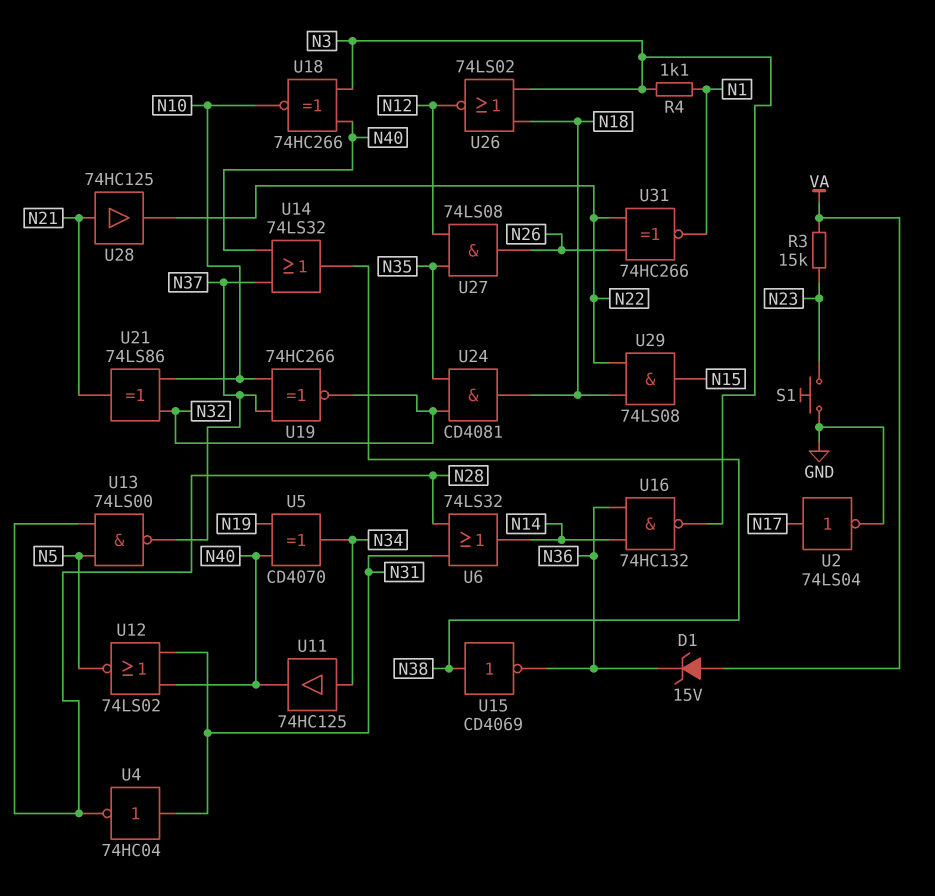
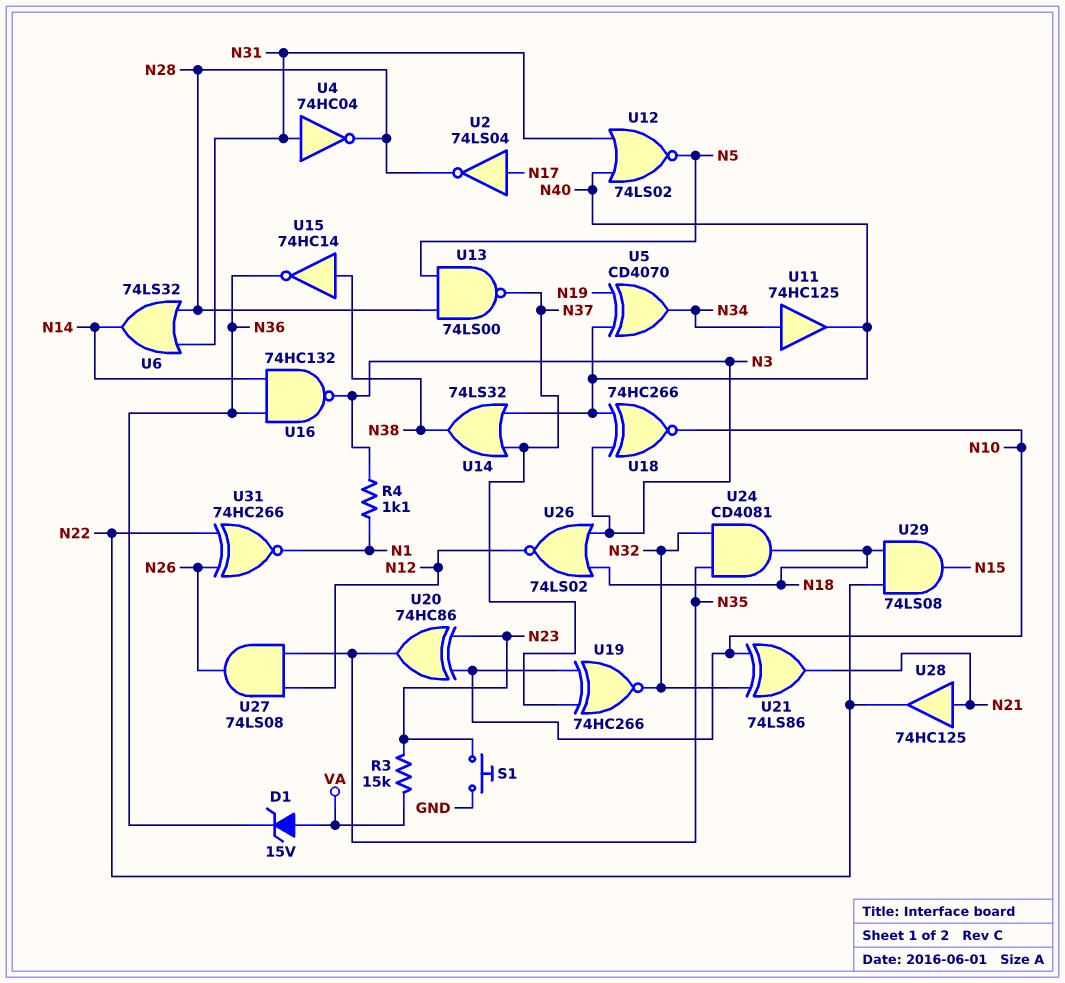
U2: NOT 74LS04 (in N17, out GND) -> NOT 74LS04 (in N17, out N28)
U15: NOT CD4069 (in N38, out N36) -> NOT 74HC14 (in N38, out N36)
U20: none -> XOR 74HC86 (in N10, in N23, out N35)

